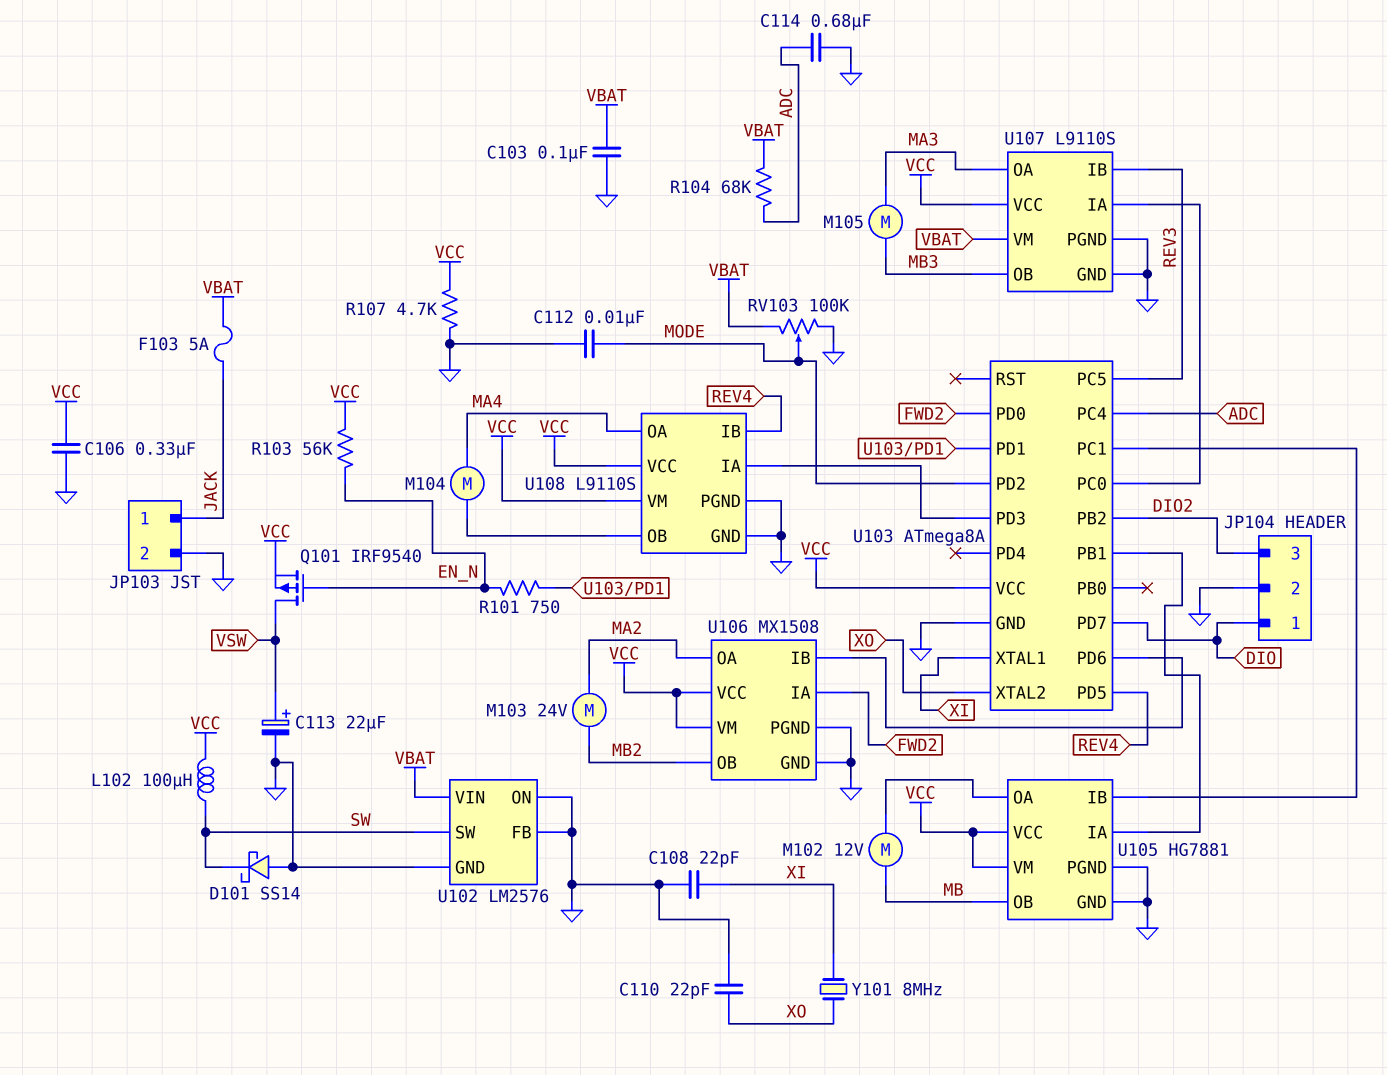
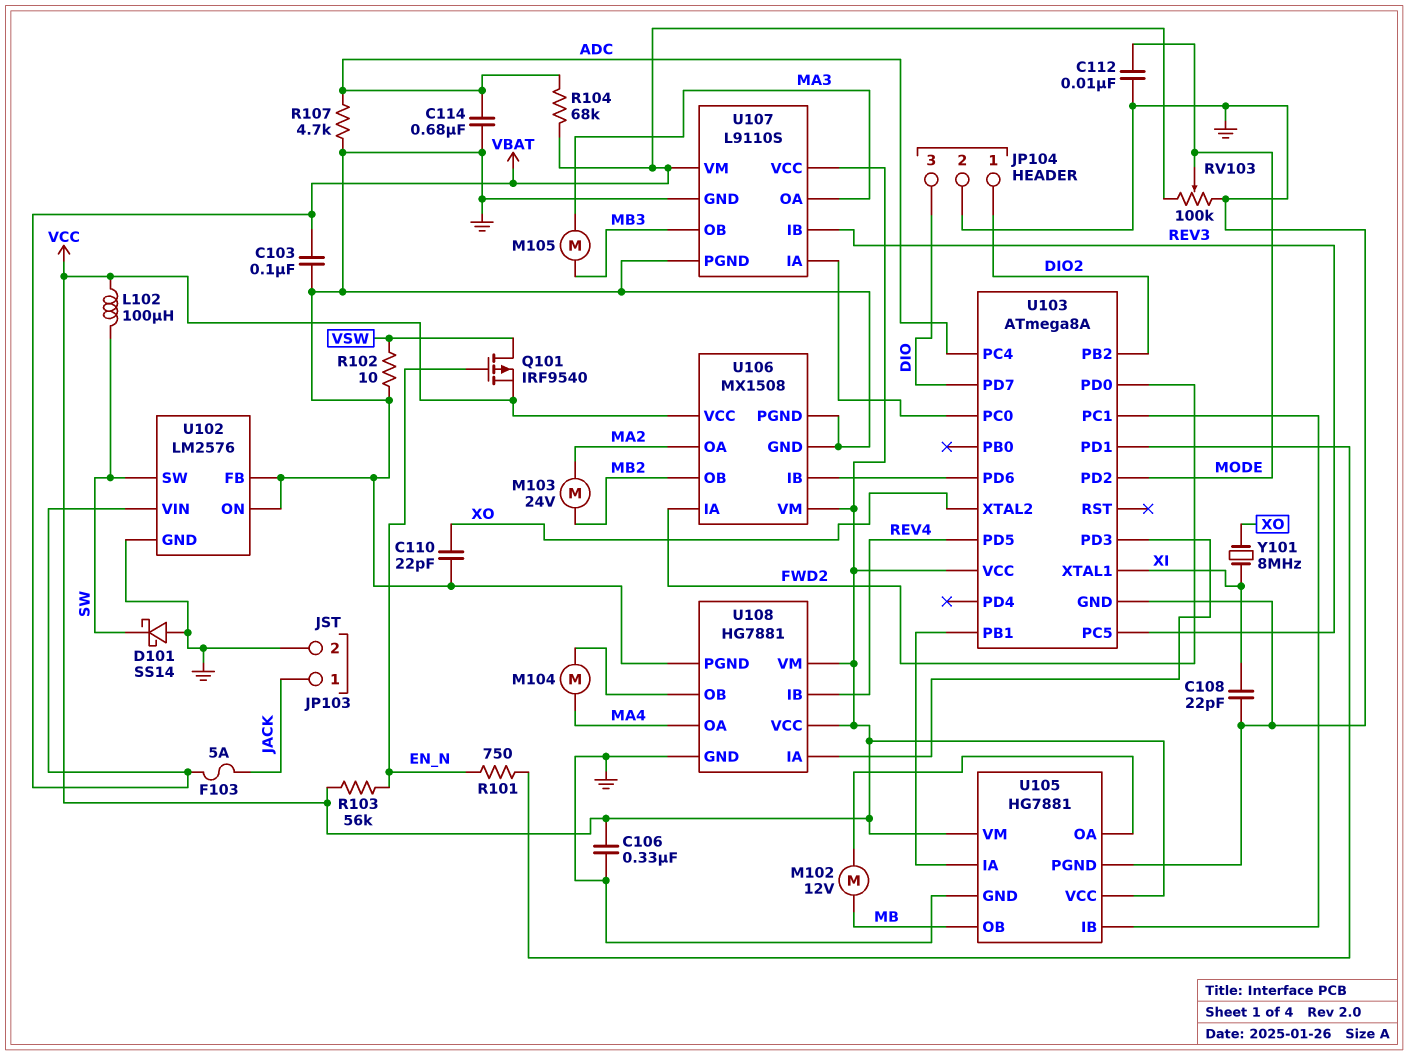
C113: 22uF (plus VSW, minus GND) -> none
JP104 pin 1: DIO -> DIO2
JP104 pin 3: DIO2 -> DIO
R102: none -> 10 (GND, VSW)
R107: 4.7k (GND, VCC) -> 4.7k (ADC, GND)
U108: L9110S -> HG7881

